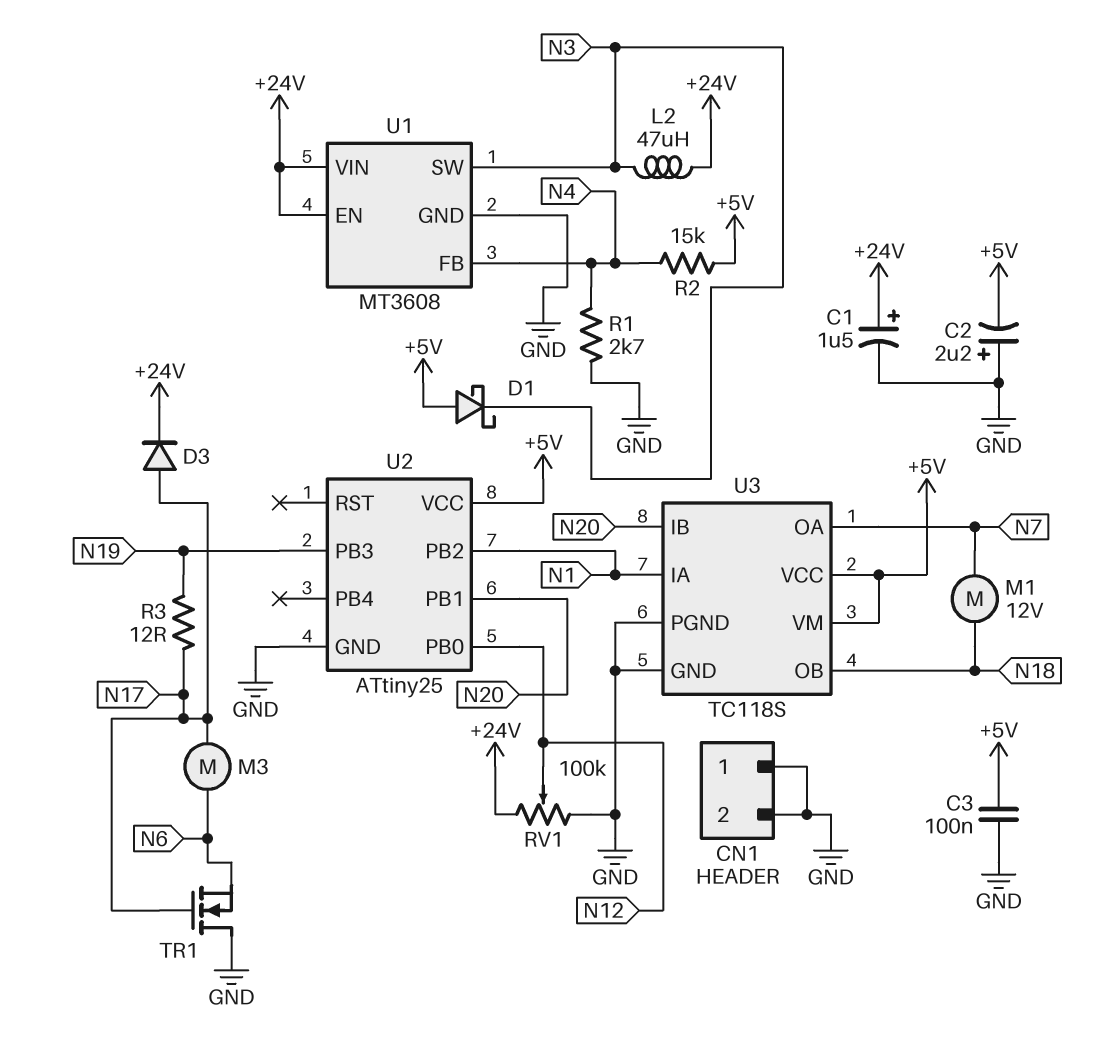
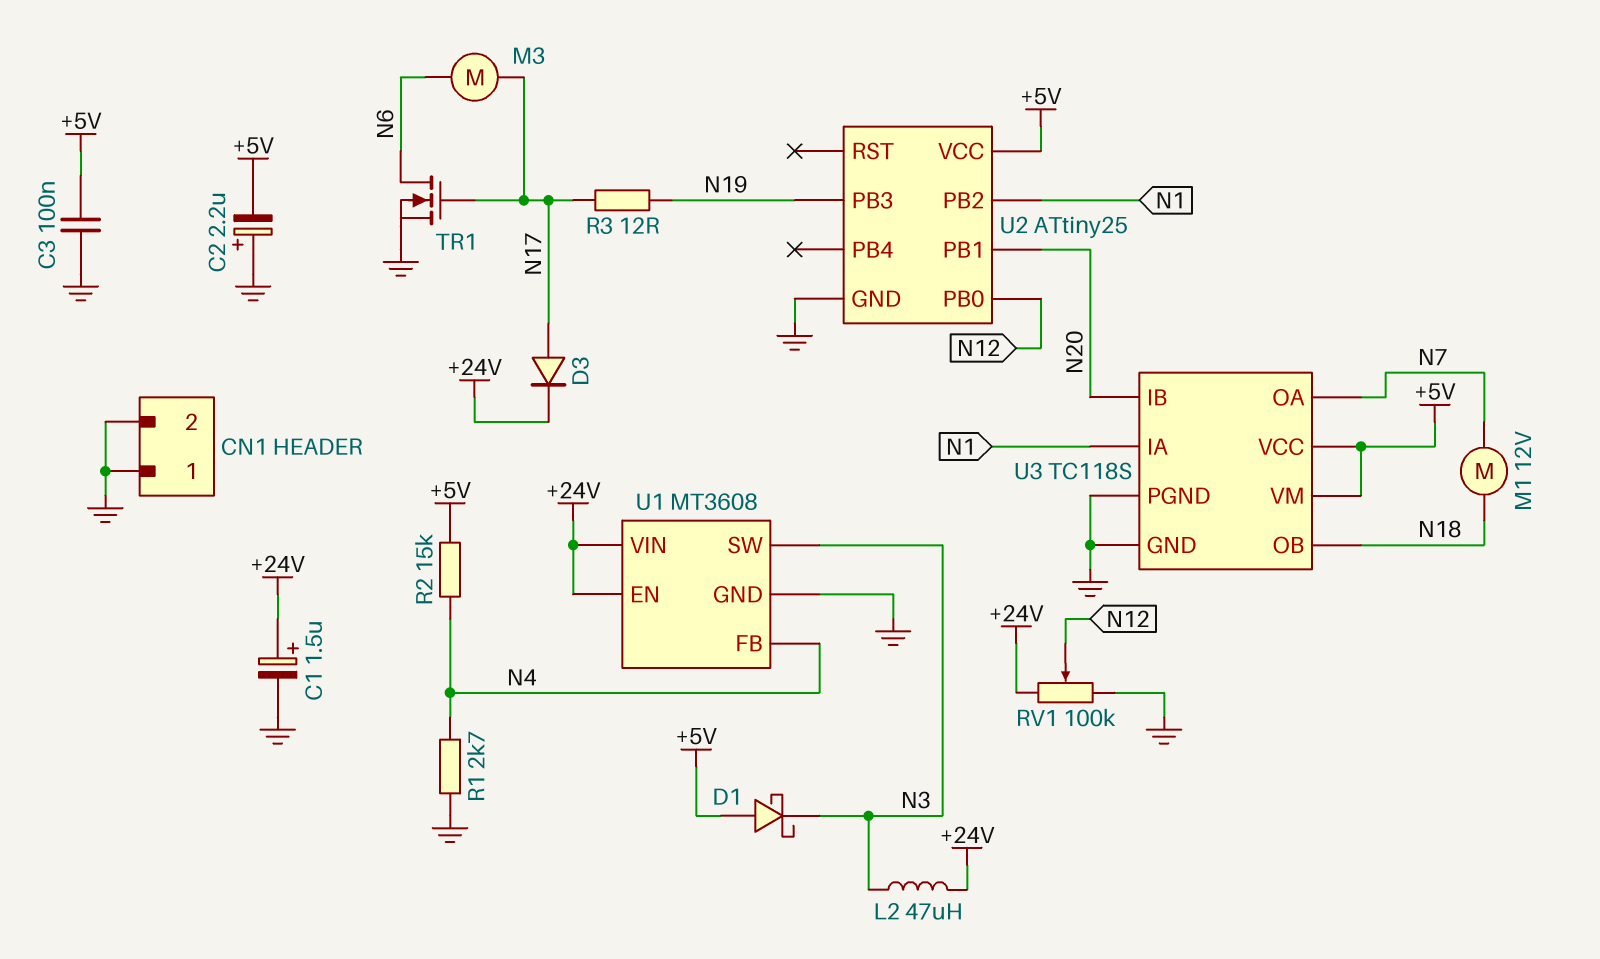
TR1: NMOS (G N17, D GND, S N6) -> NMOS (G N17, D N6, S GND)

